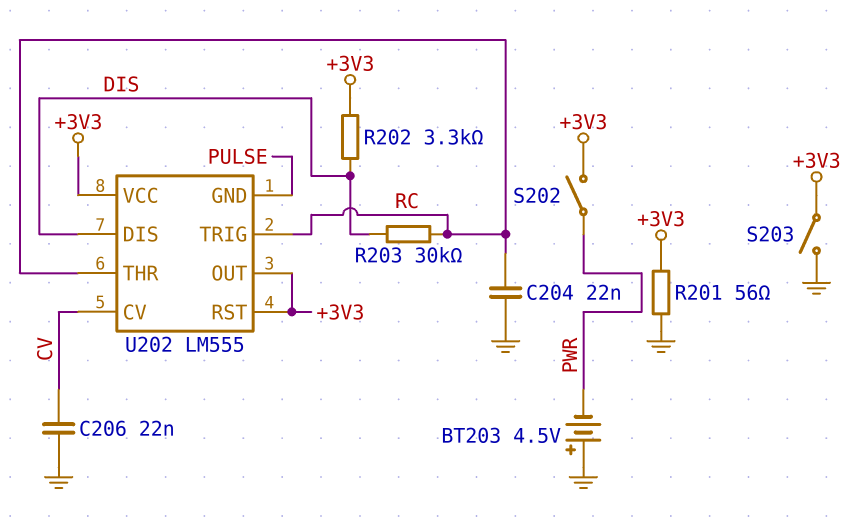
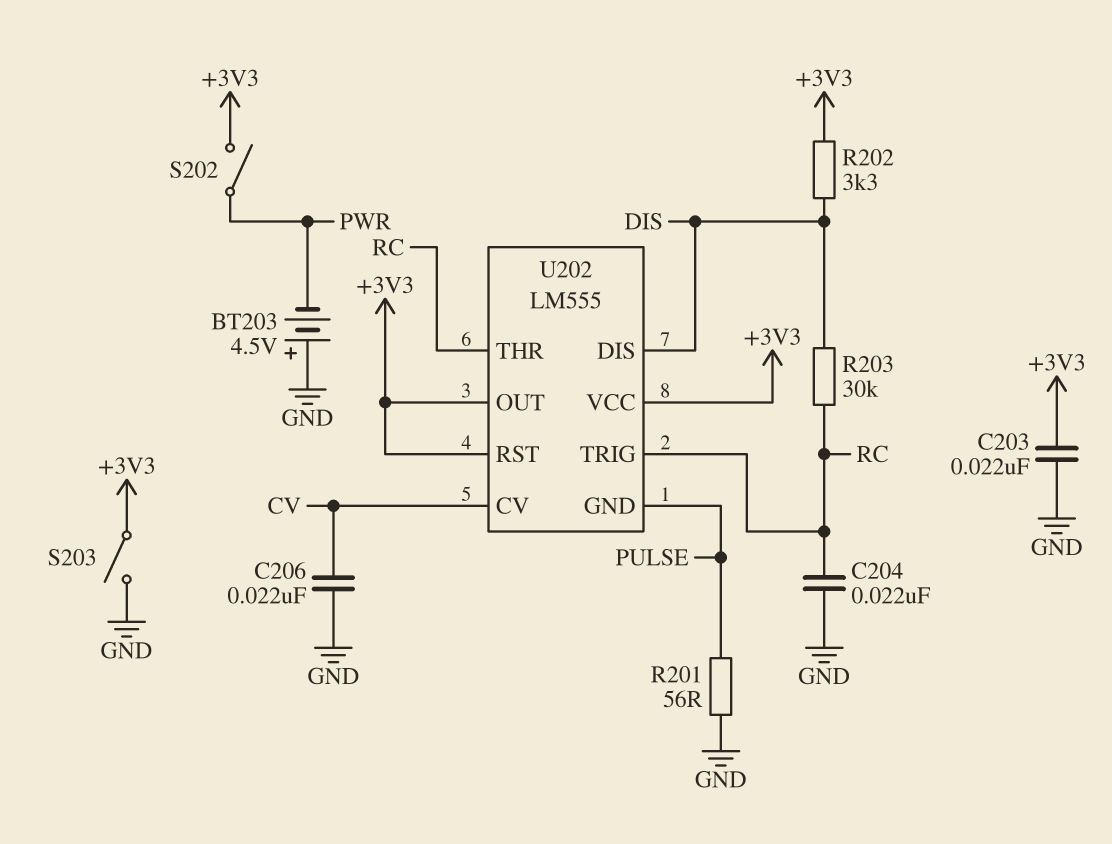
C203: none -> 22nF (+3V3, GND)
R201: 56 (+3V3, GND) -> 56 (GND, PULSE)

